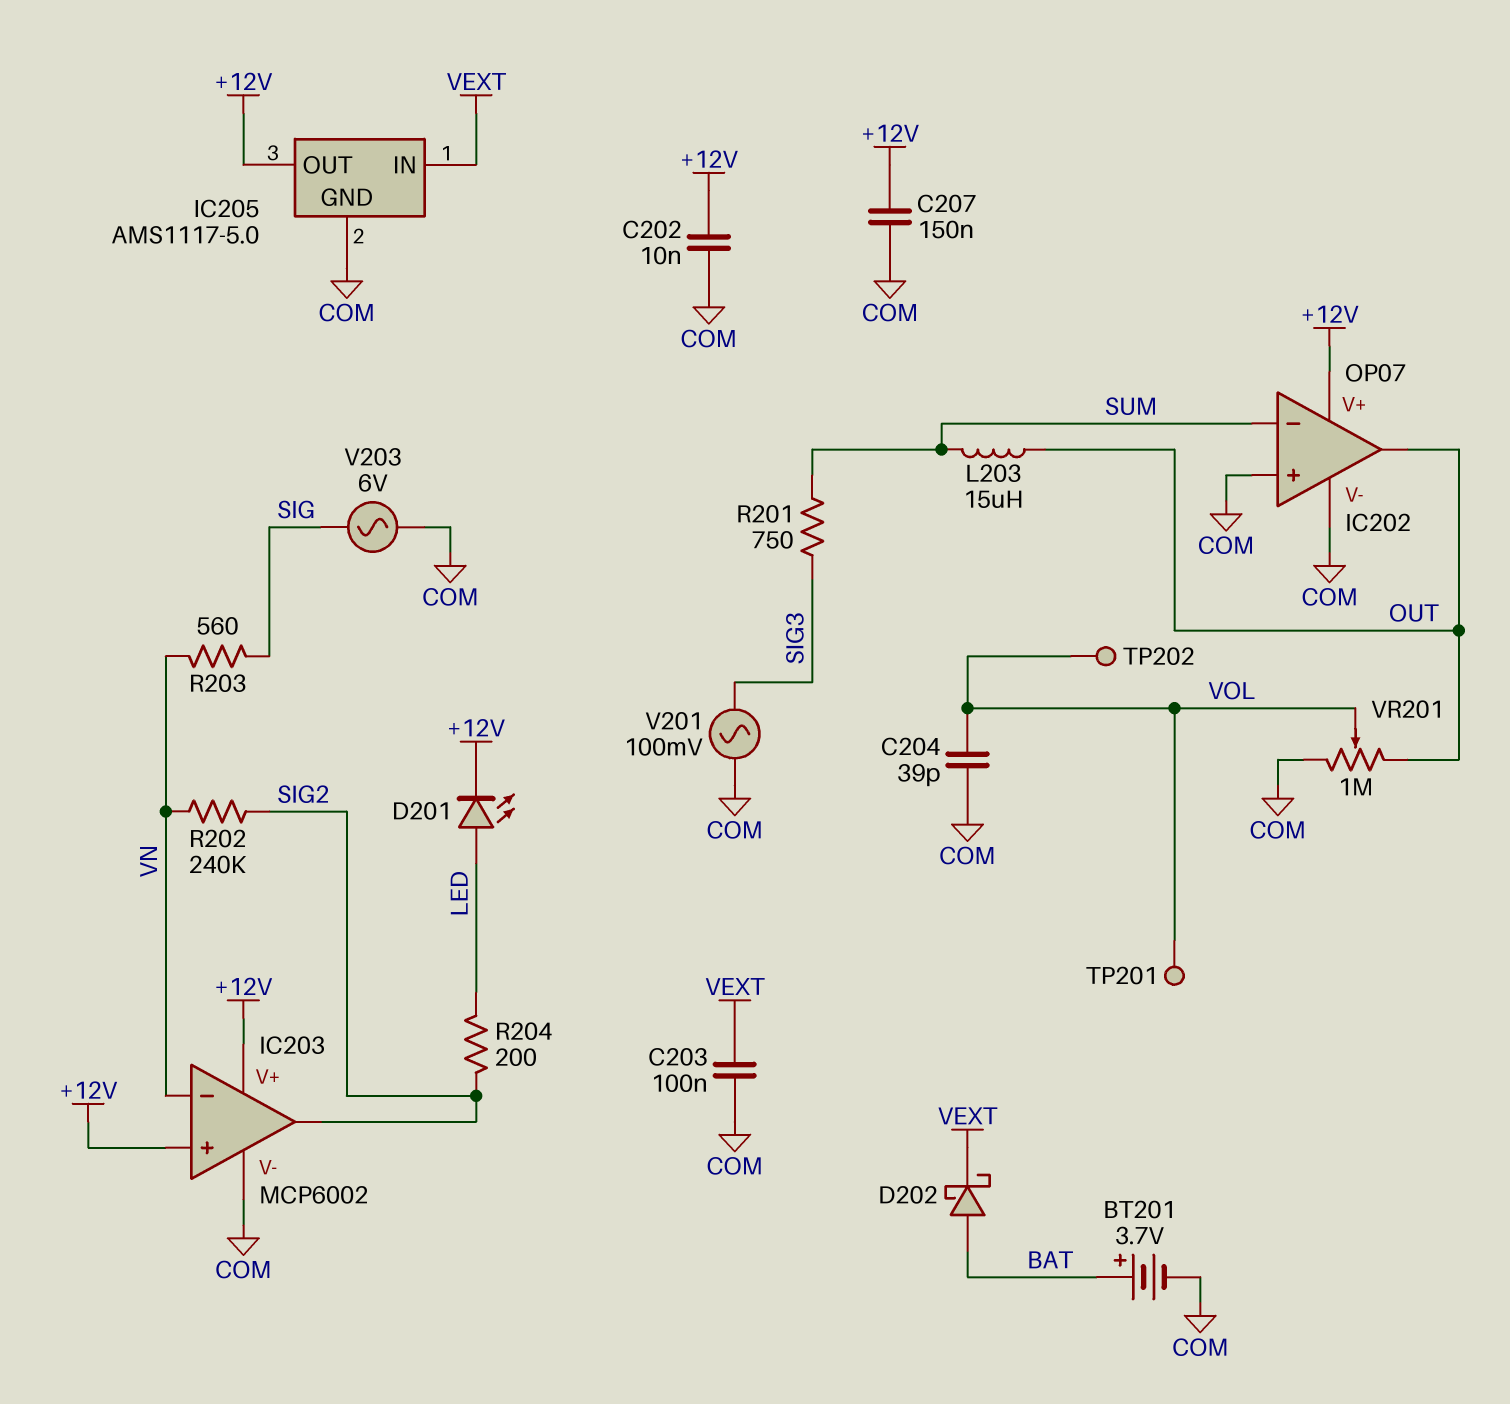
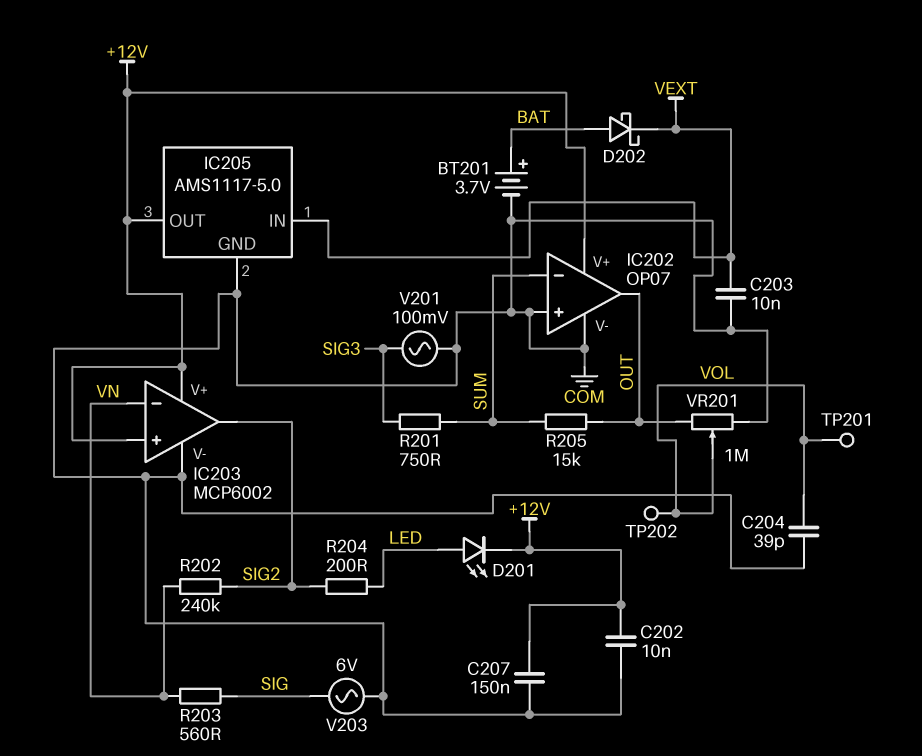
C203: 100nF (COM, VEXT) -> 10nF (COM, VEXT)
L203: 15uH (OUT, SUM) -> none
R205: none -> 15k (OUT, SUM)

